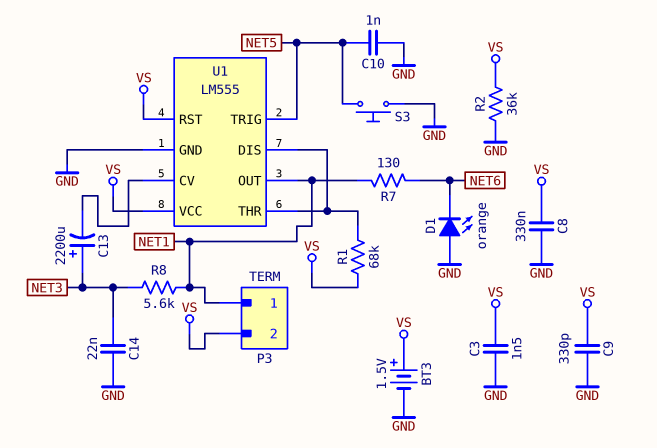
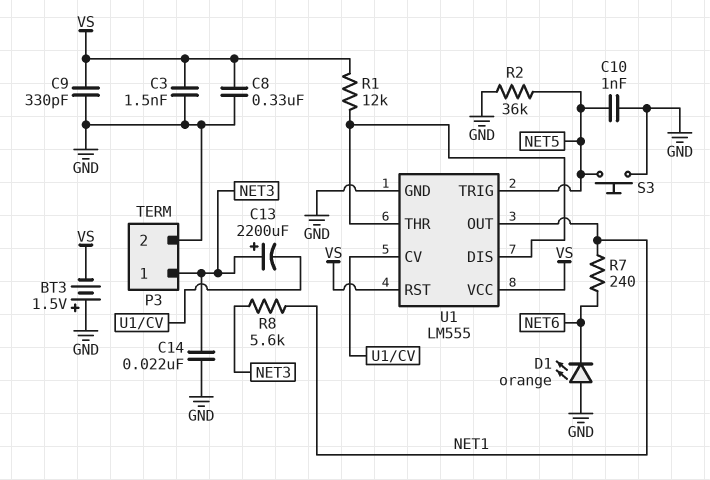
BT3: 1.5V (plus VS, minus GND) -> 1.5V (plus GND, minus VS)
P3 pin 1: NET1 -> NET3
P3 pin 2: VS -> GND
R1: 68k (U1/DIS, VS) -> 12k (U1/DIS, VS)
R2: 36k (GND, VS) -> 36k (GND, NET5)
R7: 130 (NET1, NET6) -> 240 (NET1, NET6)

